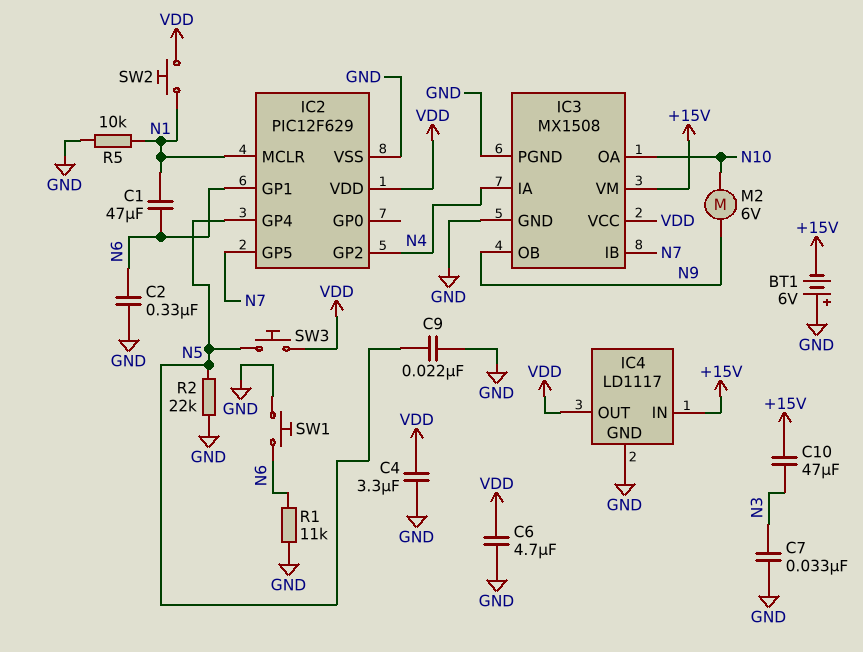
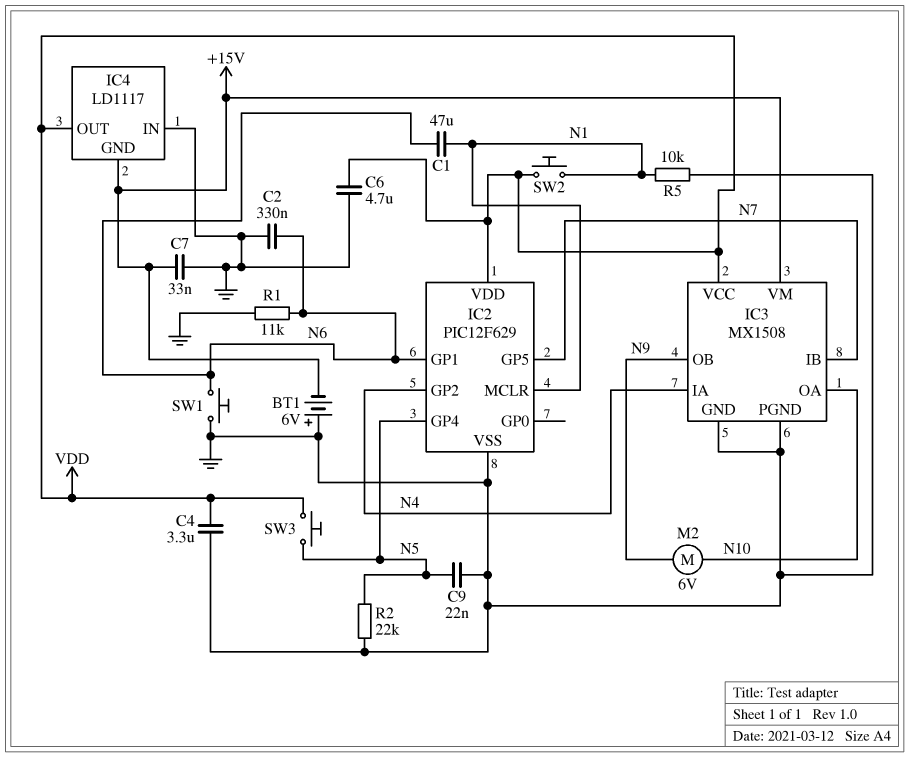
C7: 33nF (GND, N3) -> 33nF (+15V, GND)
C10: 47uF (+15V, N3) -> none
IC4 pin GND: GND -> +15V
IC4 pin IN: +15V -> GND

